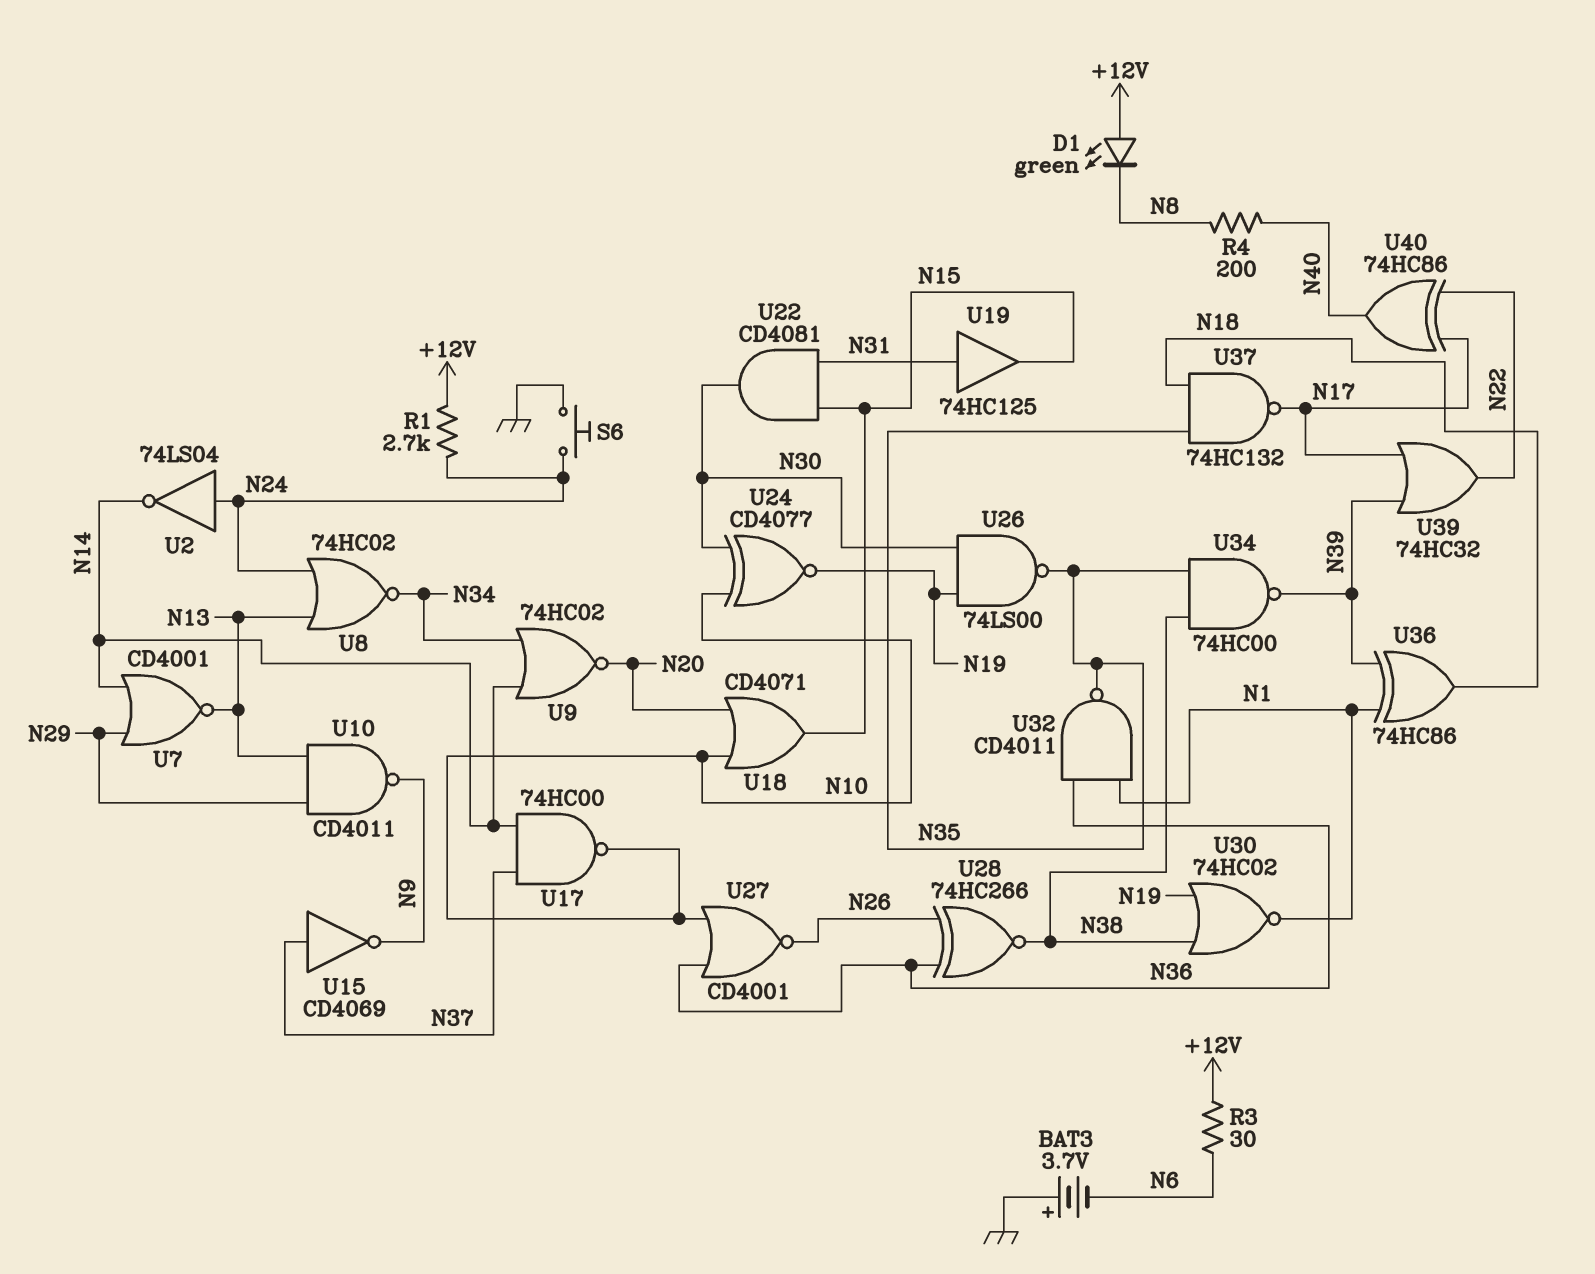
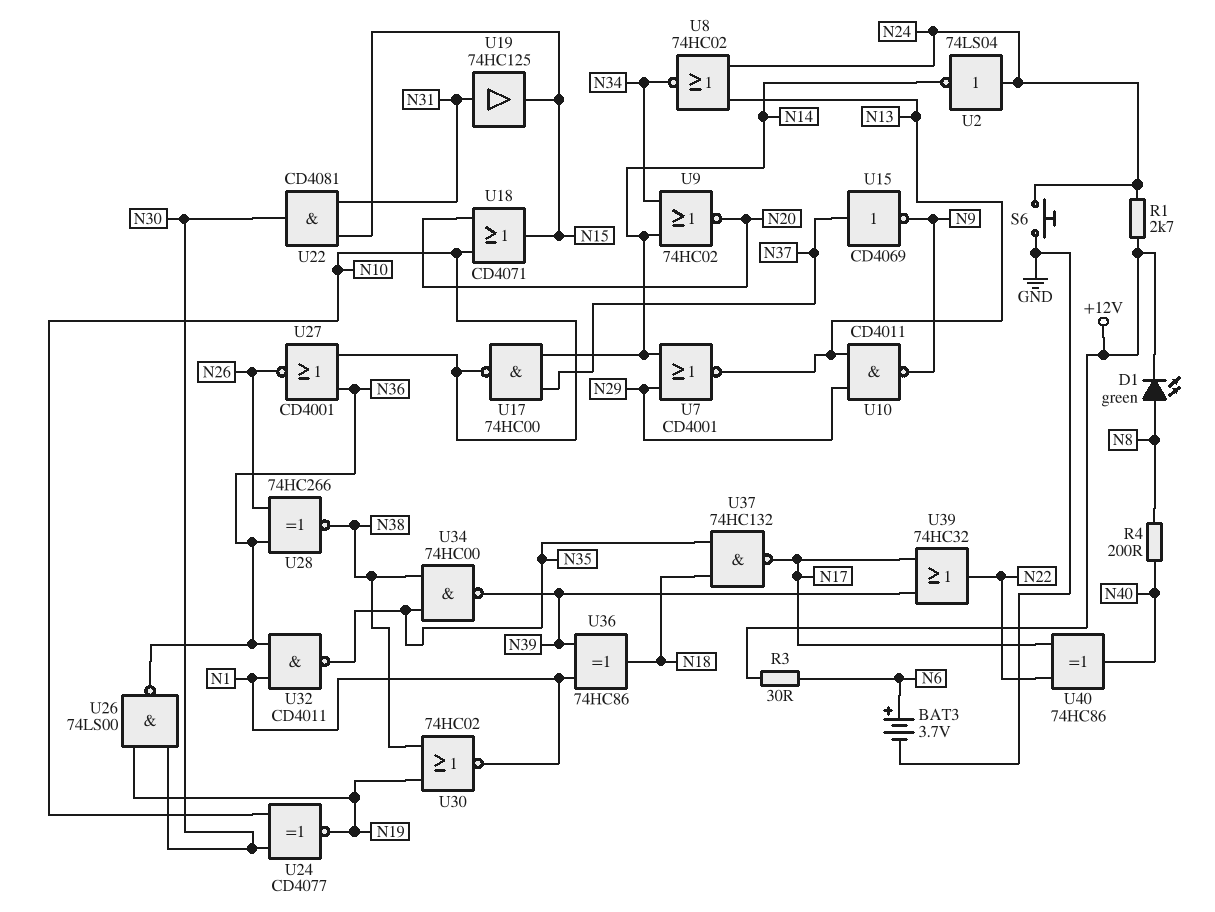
BAT3: 3.7V (plus GND, minus N6) -> 3.7V (plus N6, minus GND)
D1: LED green (A +12V, K N8) -> LED green (A N8, K +12V)
U26: NAND 74LS00 (in N19, in N30, out N35) -> NAND 74LS00 (in N19, in N30, out N36)

